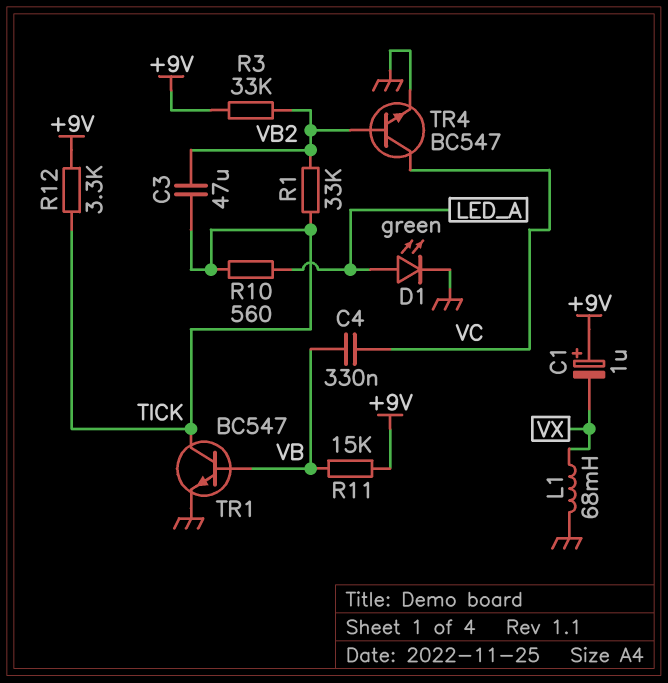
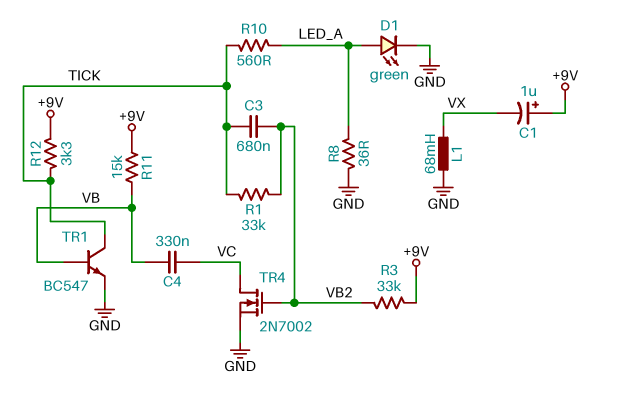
C3: 47uF (TICK, VB2) -> 680nF (TICK, VB2)
R8: none -> 36 (GND, LED_A)
TR4: NPN BC547 (B VB2, C VC, E GND) -> NMOS 2N7002 (G VB2, D VC, S GND)

